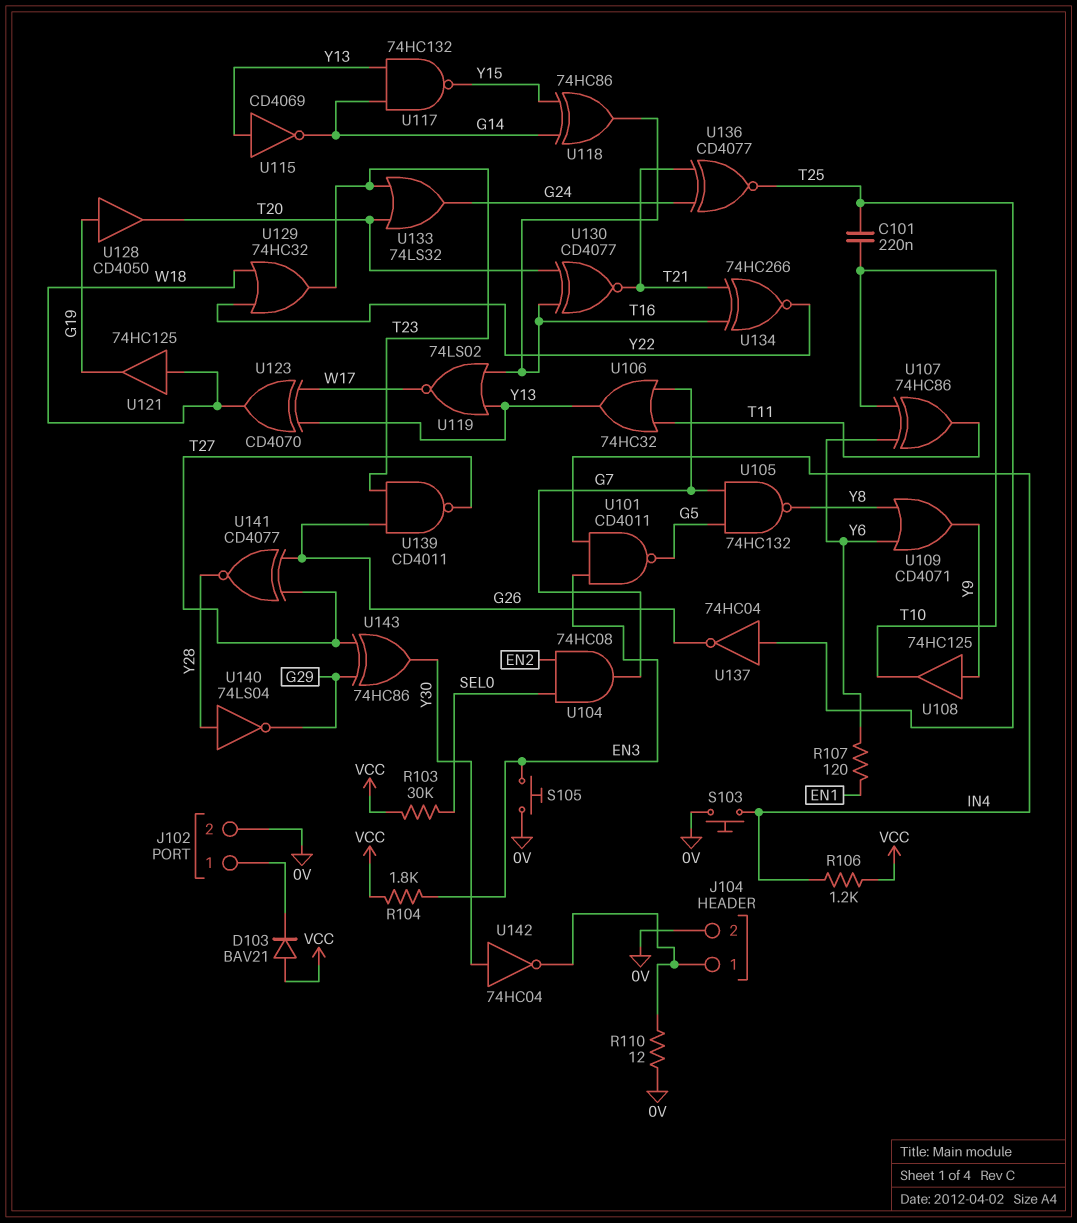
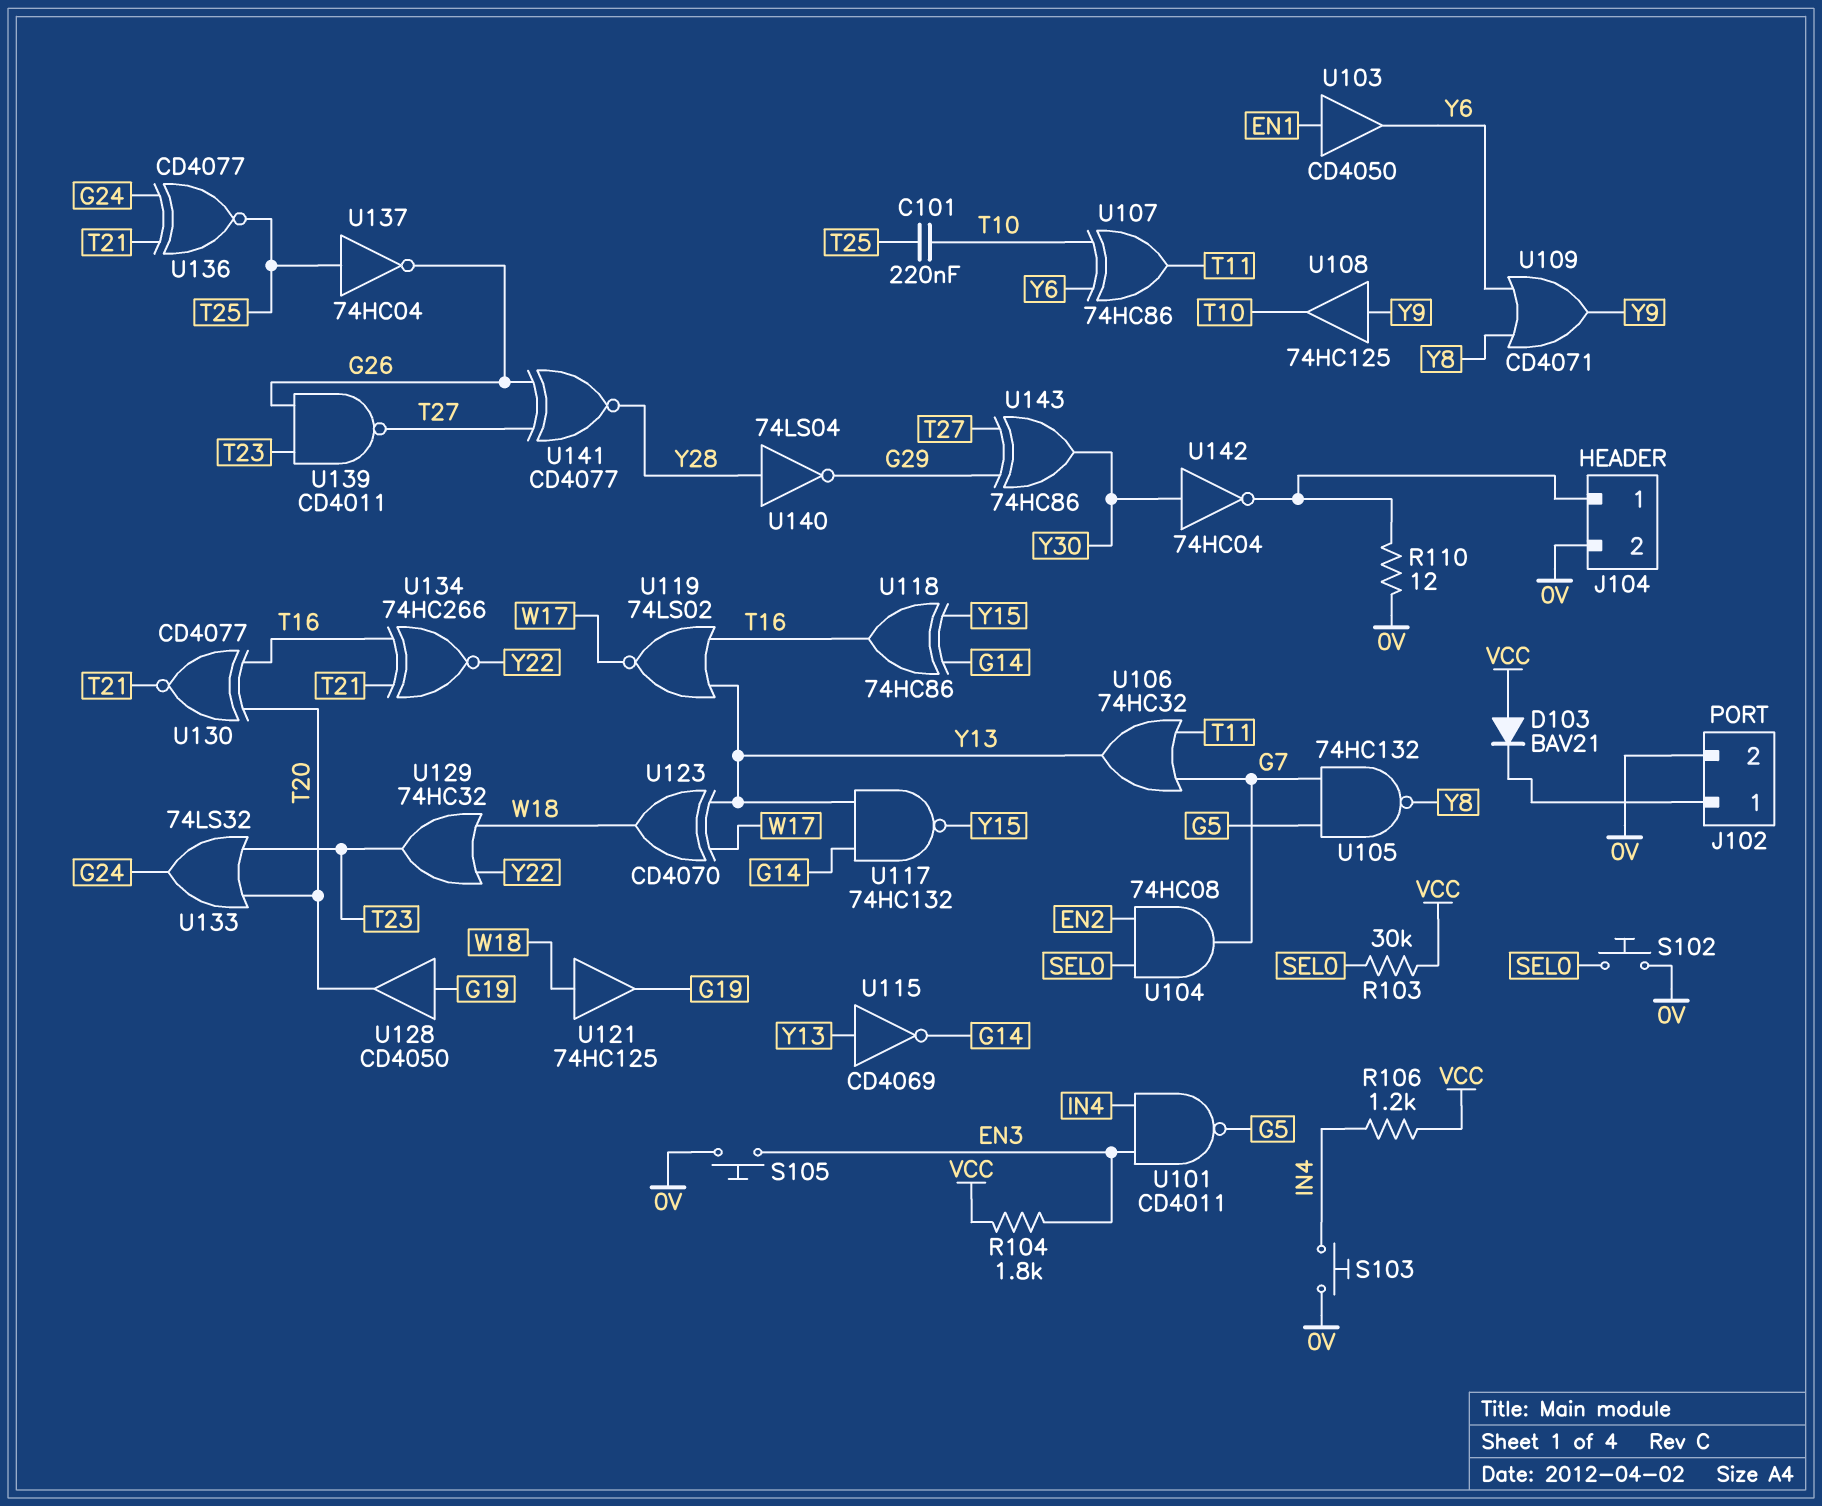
R107: 120 (EN1, Y6) -> none
S102: none -> button (0V, SEL0)
U103: none -> buffer CD4050 (in EN1, out Y6)

